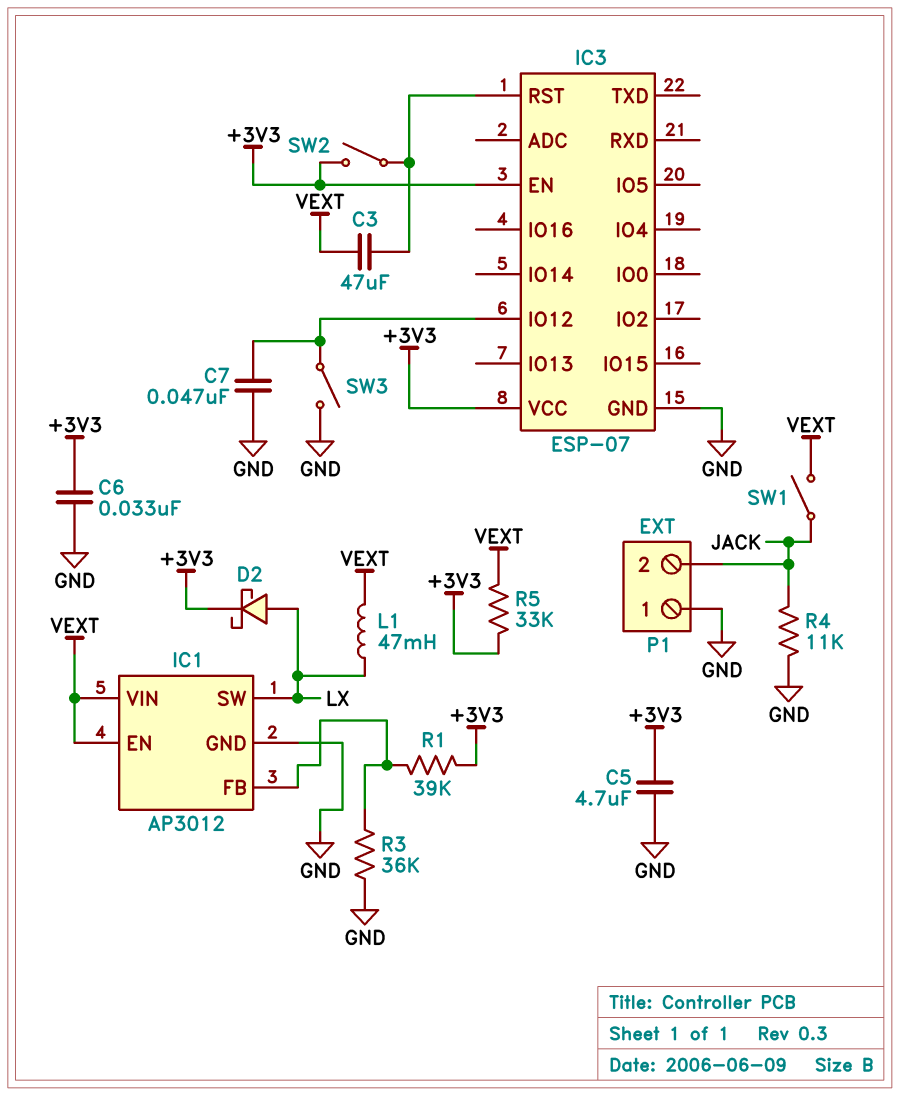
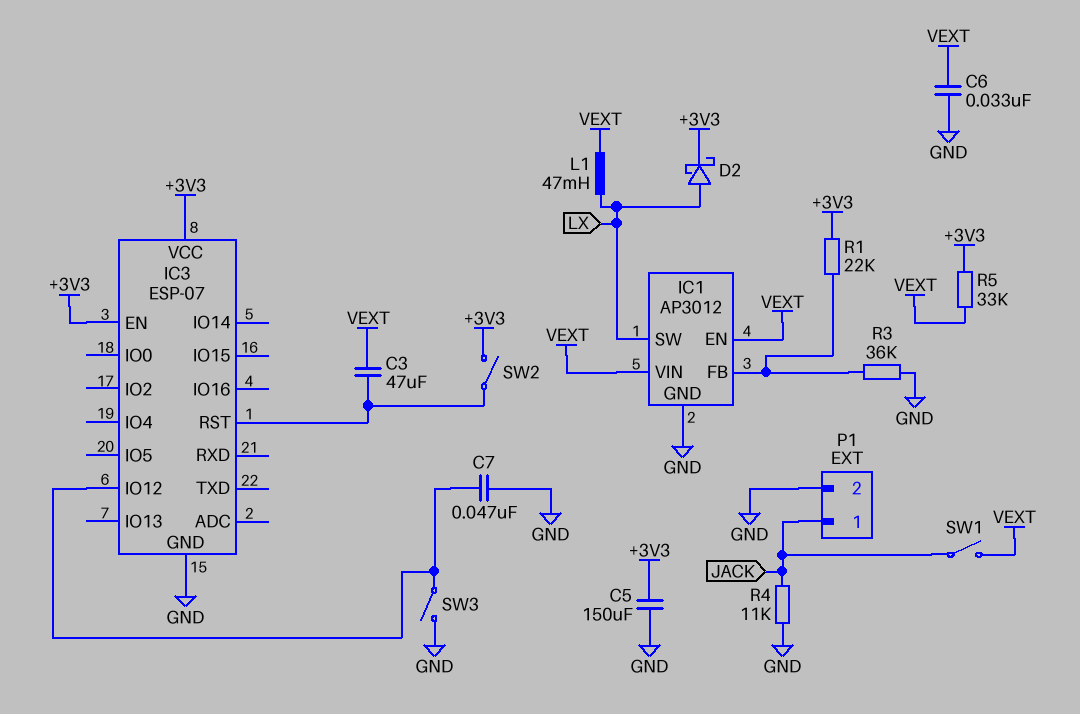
C5: 4.7uF (+3V3, GND) -> 150uF (+3V3, GND)
C6: 33nF (+3V3, GND) -> 33nF (GND, VEXT)
P1 pin 1: GND -> JACK
P1 pin 2: JACK -> GND
R1: 39k (+3V3, IC1/FB) -> 22k (+3V3, IC1/FB)

